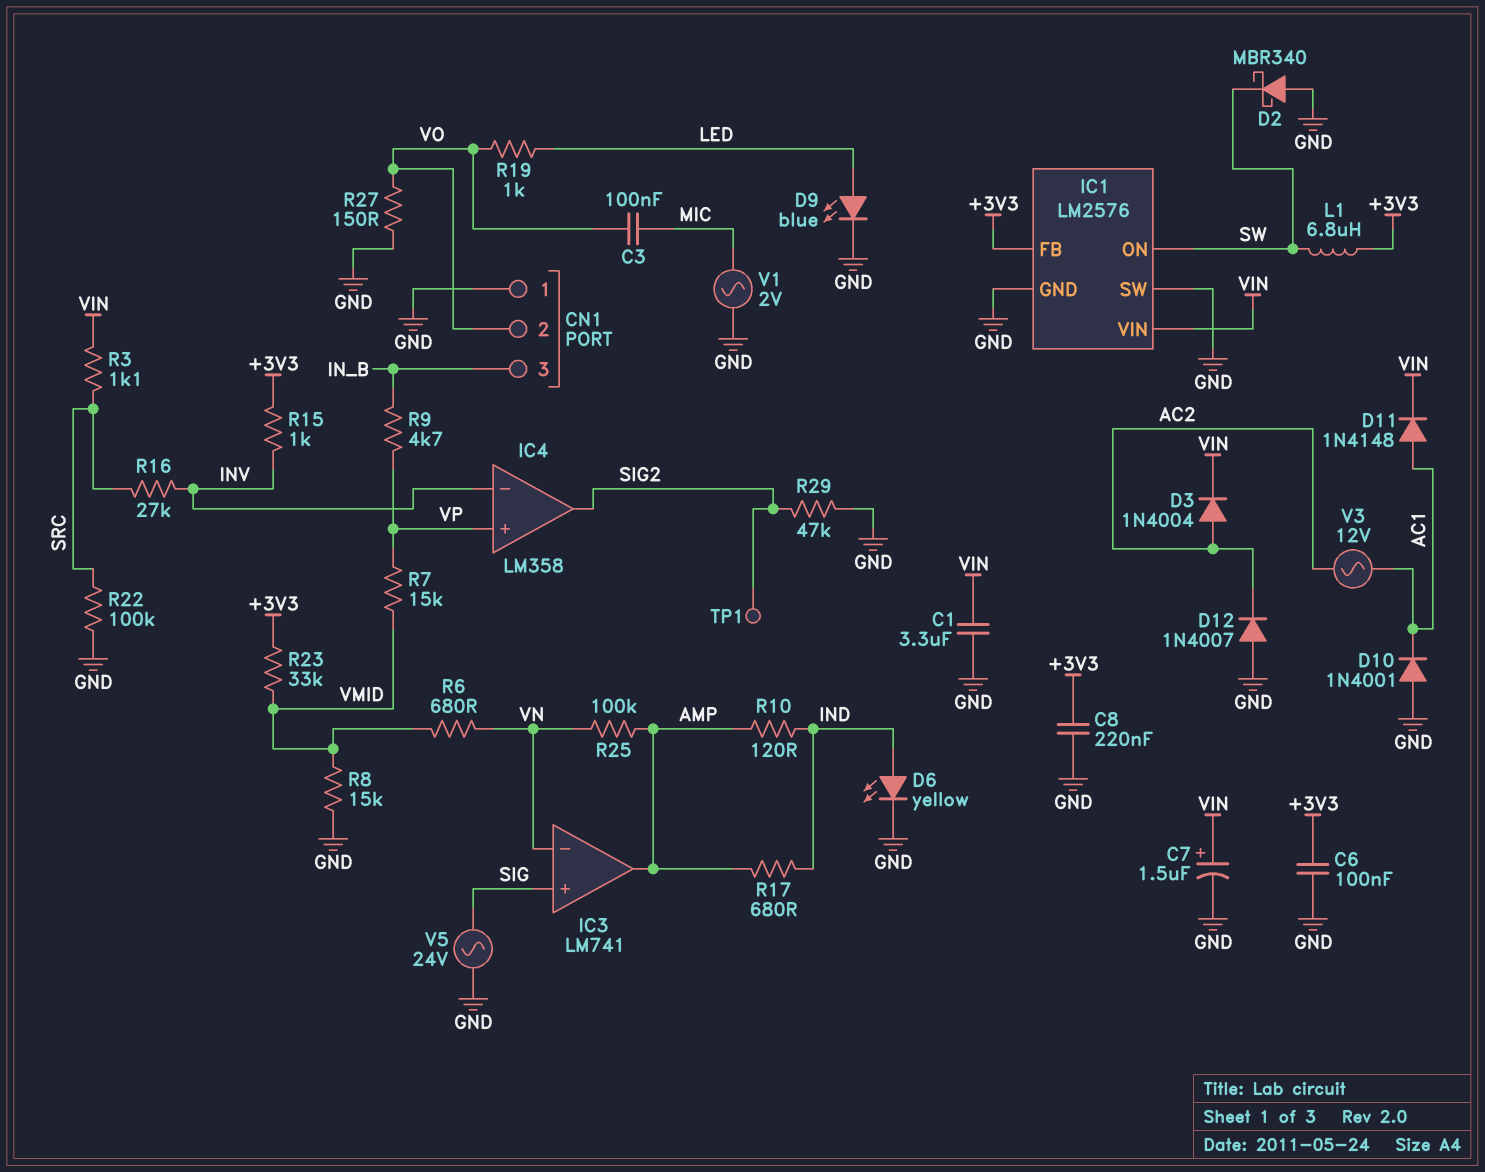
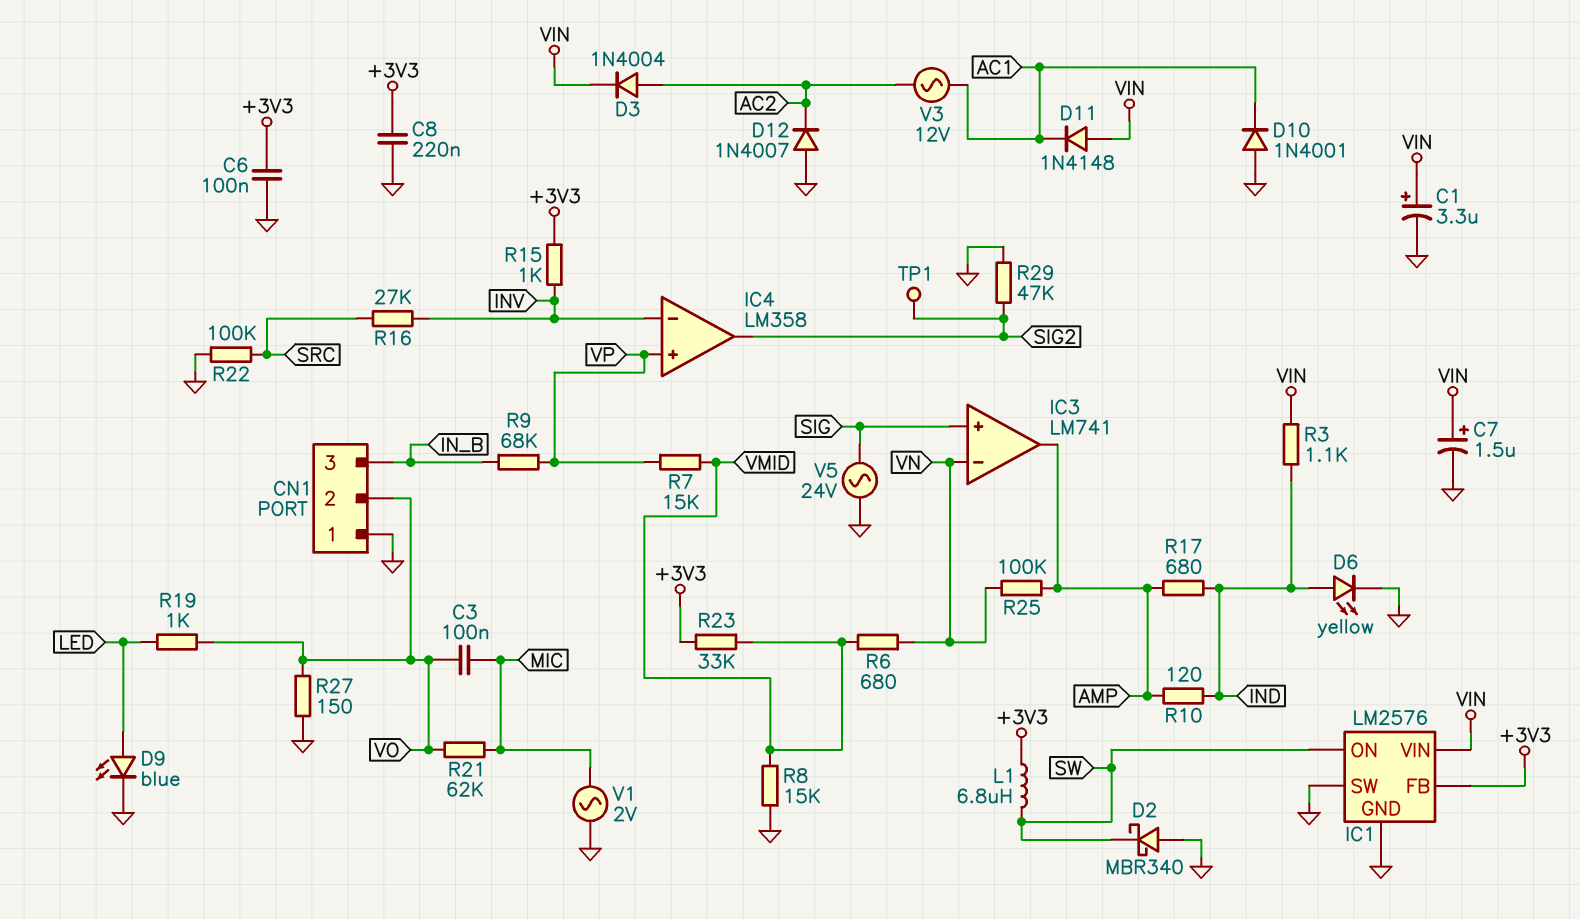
C1: 3.3uF (GND, VIN) -> 3.3uF (plus VIN, minus GND)
D11: diode 1N4148 (A AC1, K VIN) -> diode 1N4148 (A VIN, K AC1)
R3: 1.1k (SRC, VIN) -> 1.1k (IND, VIN)
R9: 4.7k (IN_B, VP) -> 68k (IN_B, VP)
R21: none -> 62k (MIC, VO)

